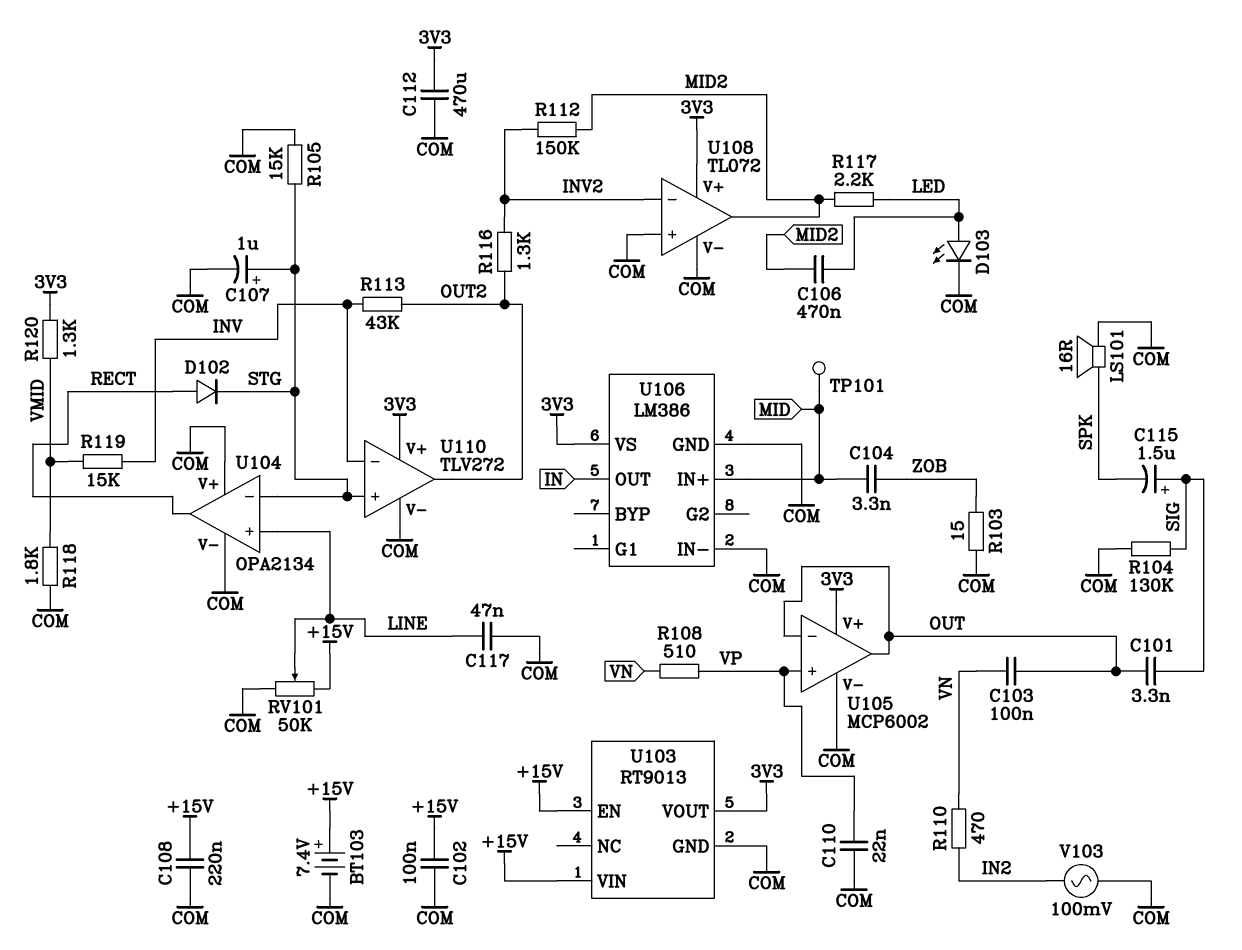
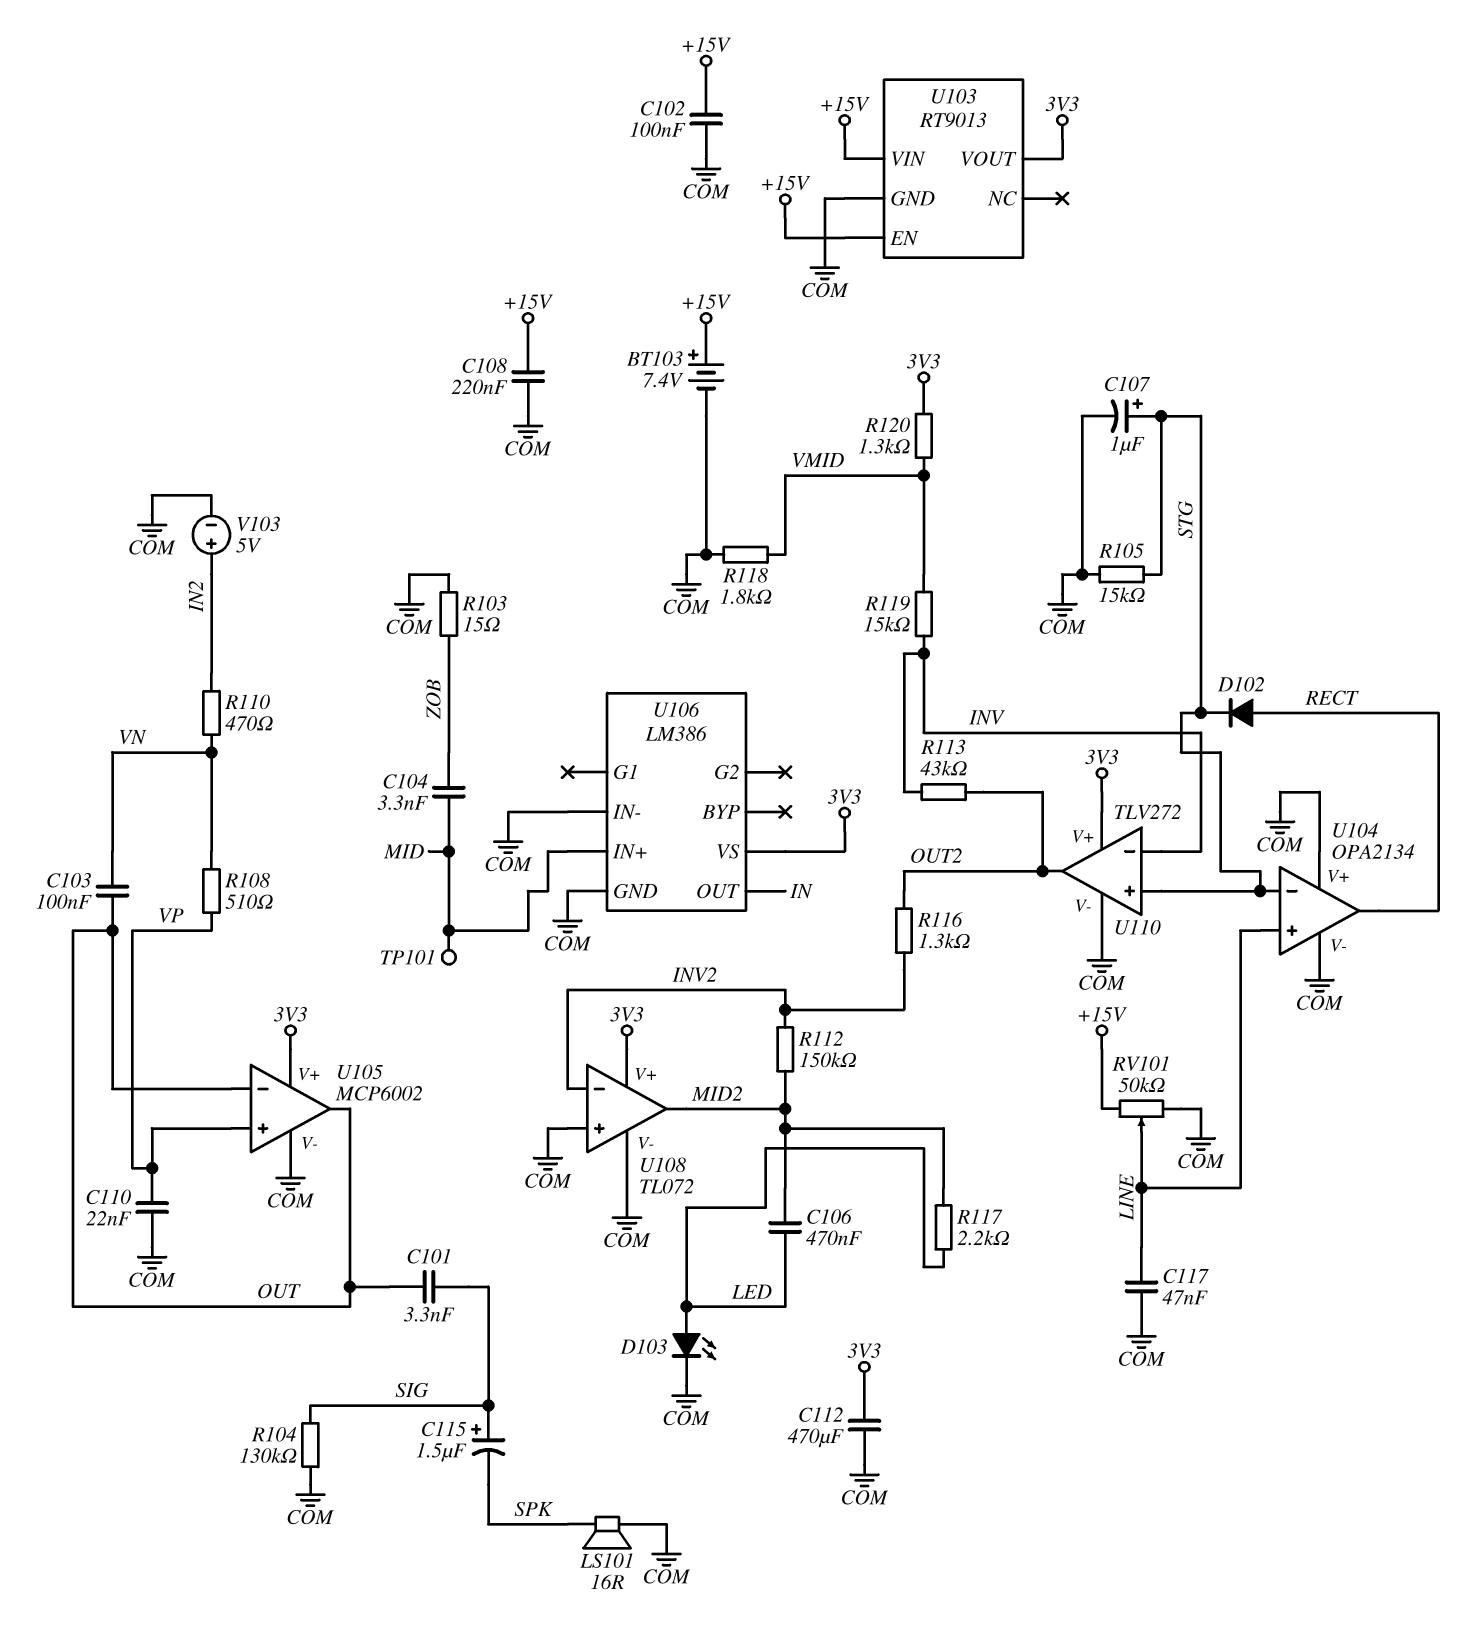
V103: AC 100mV (COM, IN2) -> 5V (plus IN2, minus COM)

